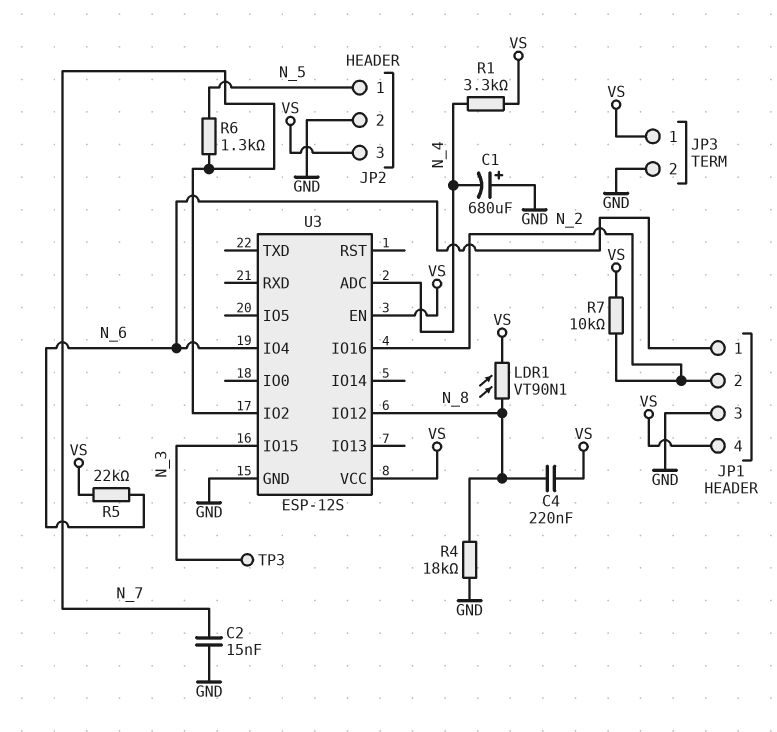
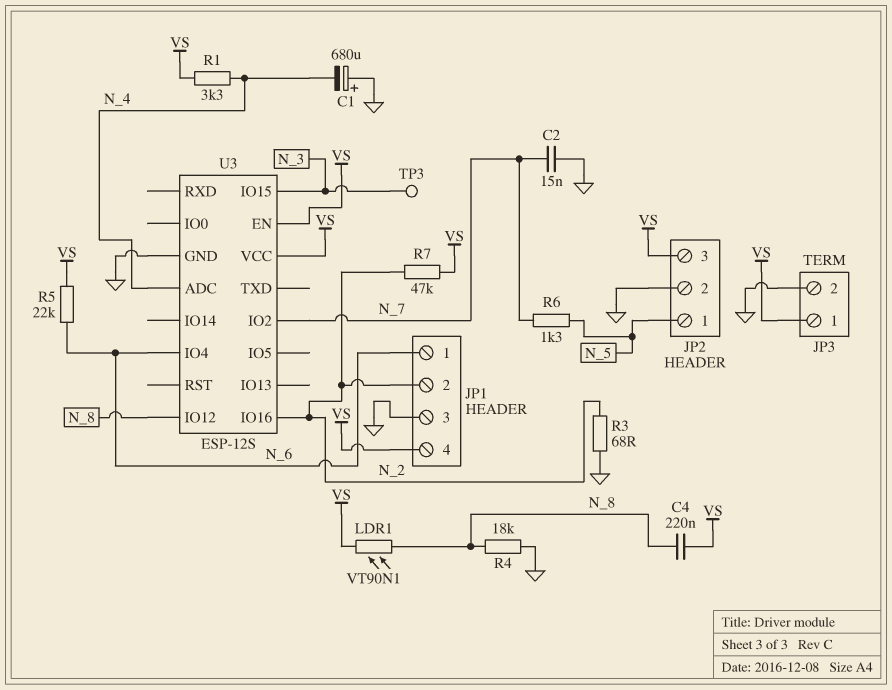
R3: none -> 68 (GND, N_2)
R7: 10k (N_2, VS) -> 47k (N_2, VS)

